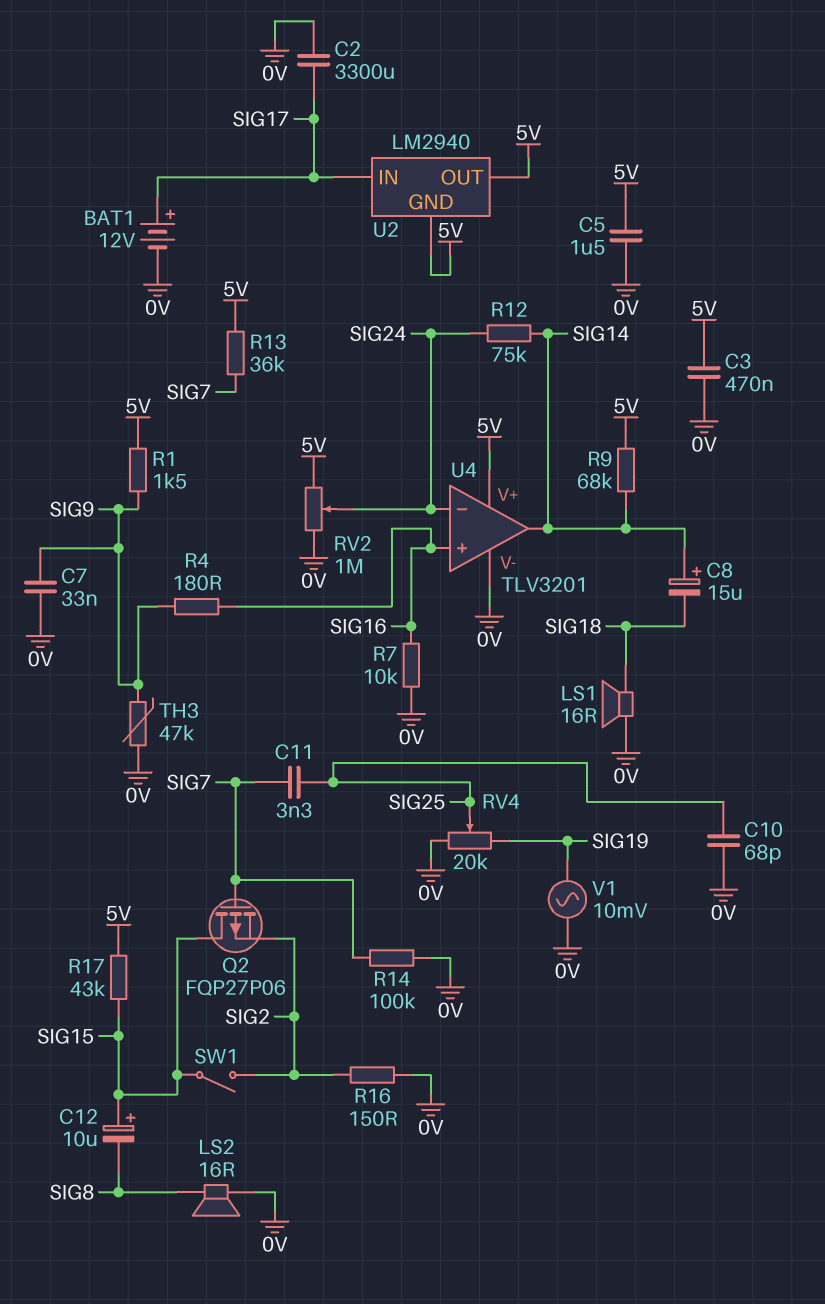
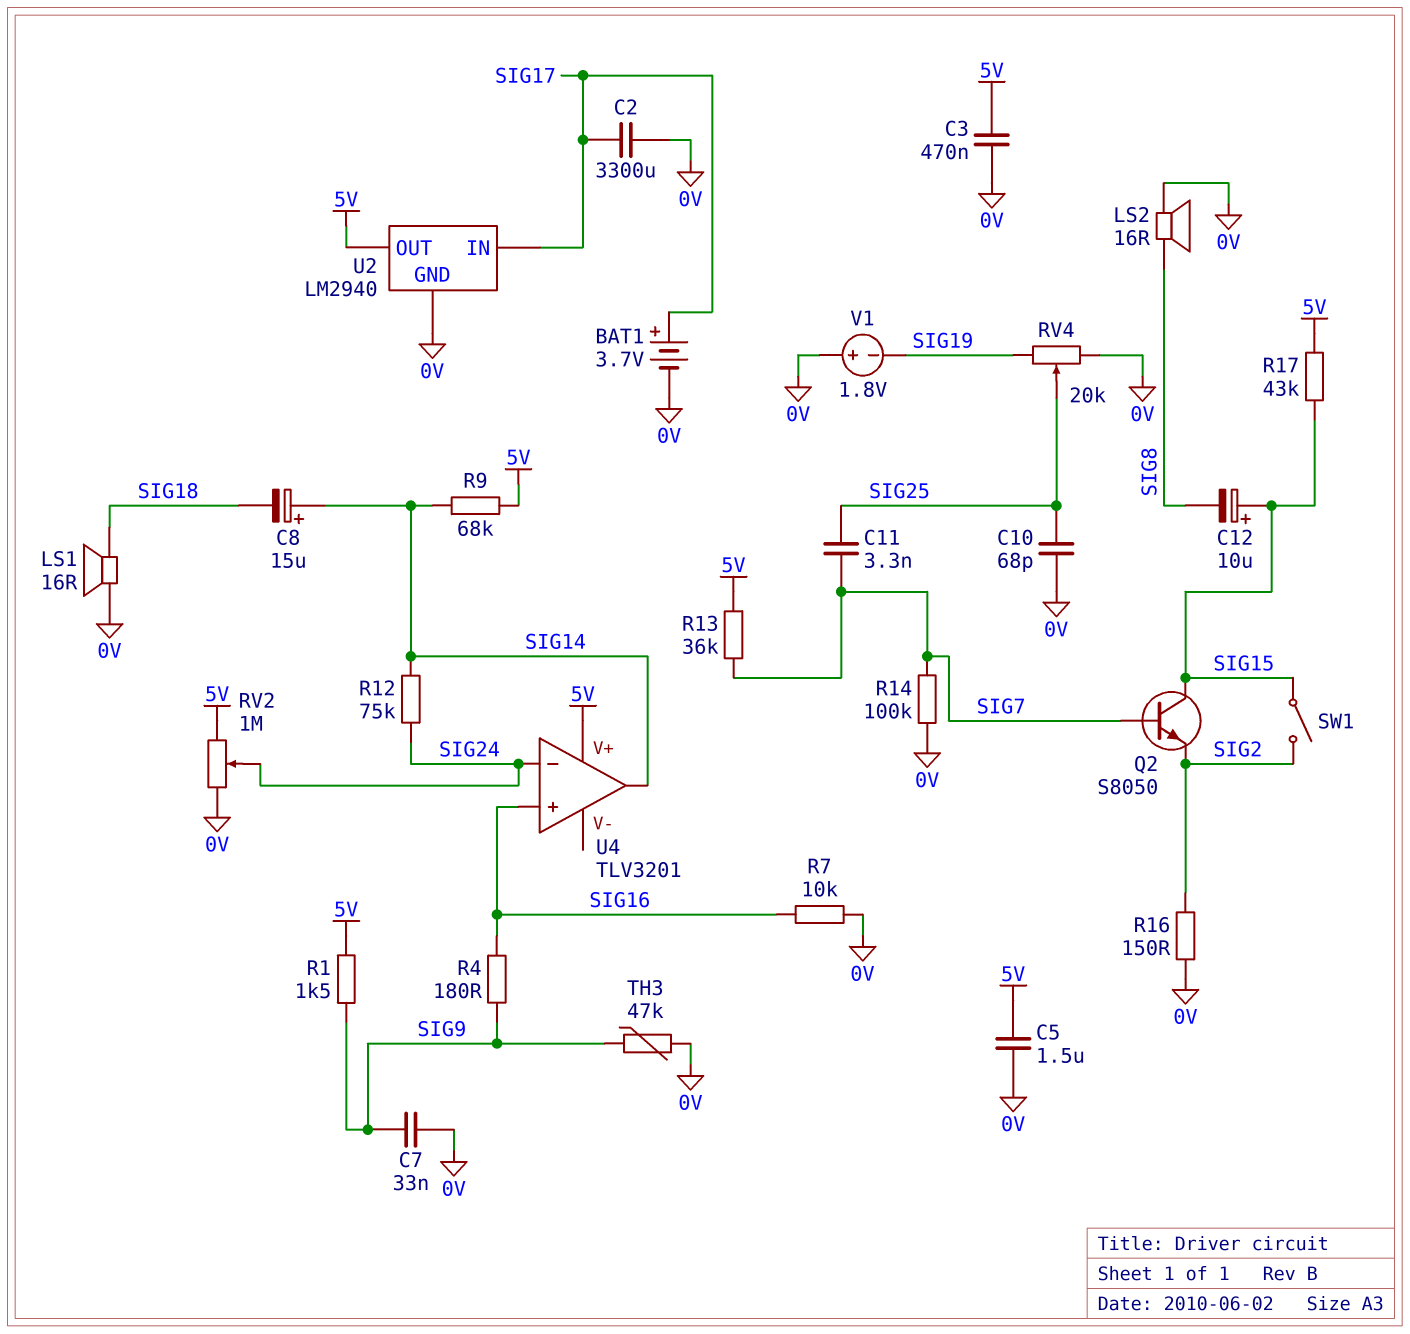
BAT1: 12V (plus SIG17, minus 0V) -> 3.7V (plus SIG17, minus 0V)
Q2: PMOS FQP27P06 (G SIG7, D SIG15, S SIG2) -> NPN S8050 (B SIG7, C SIG15, E SIG2)
U2 pin GND: 5V -> 0V
U4 pin V-: 0V -> none
V1: AC 10mV (0V, SIG19) -> 1.8V (plus 0V, minus SIG19)

